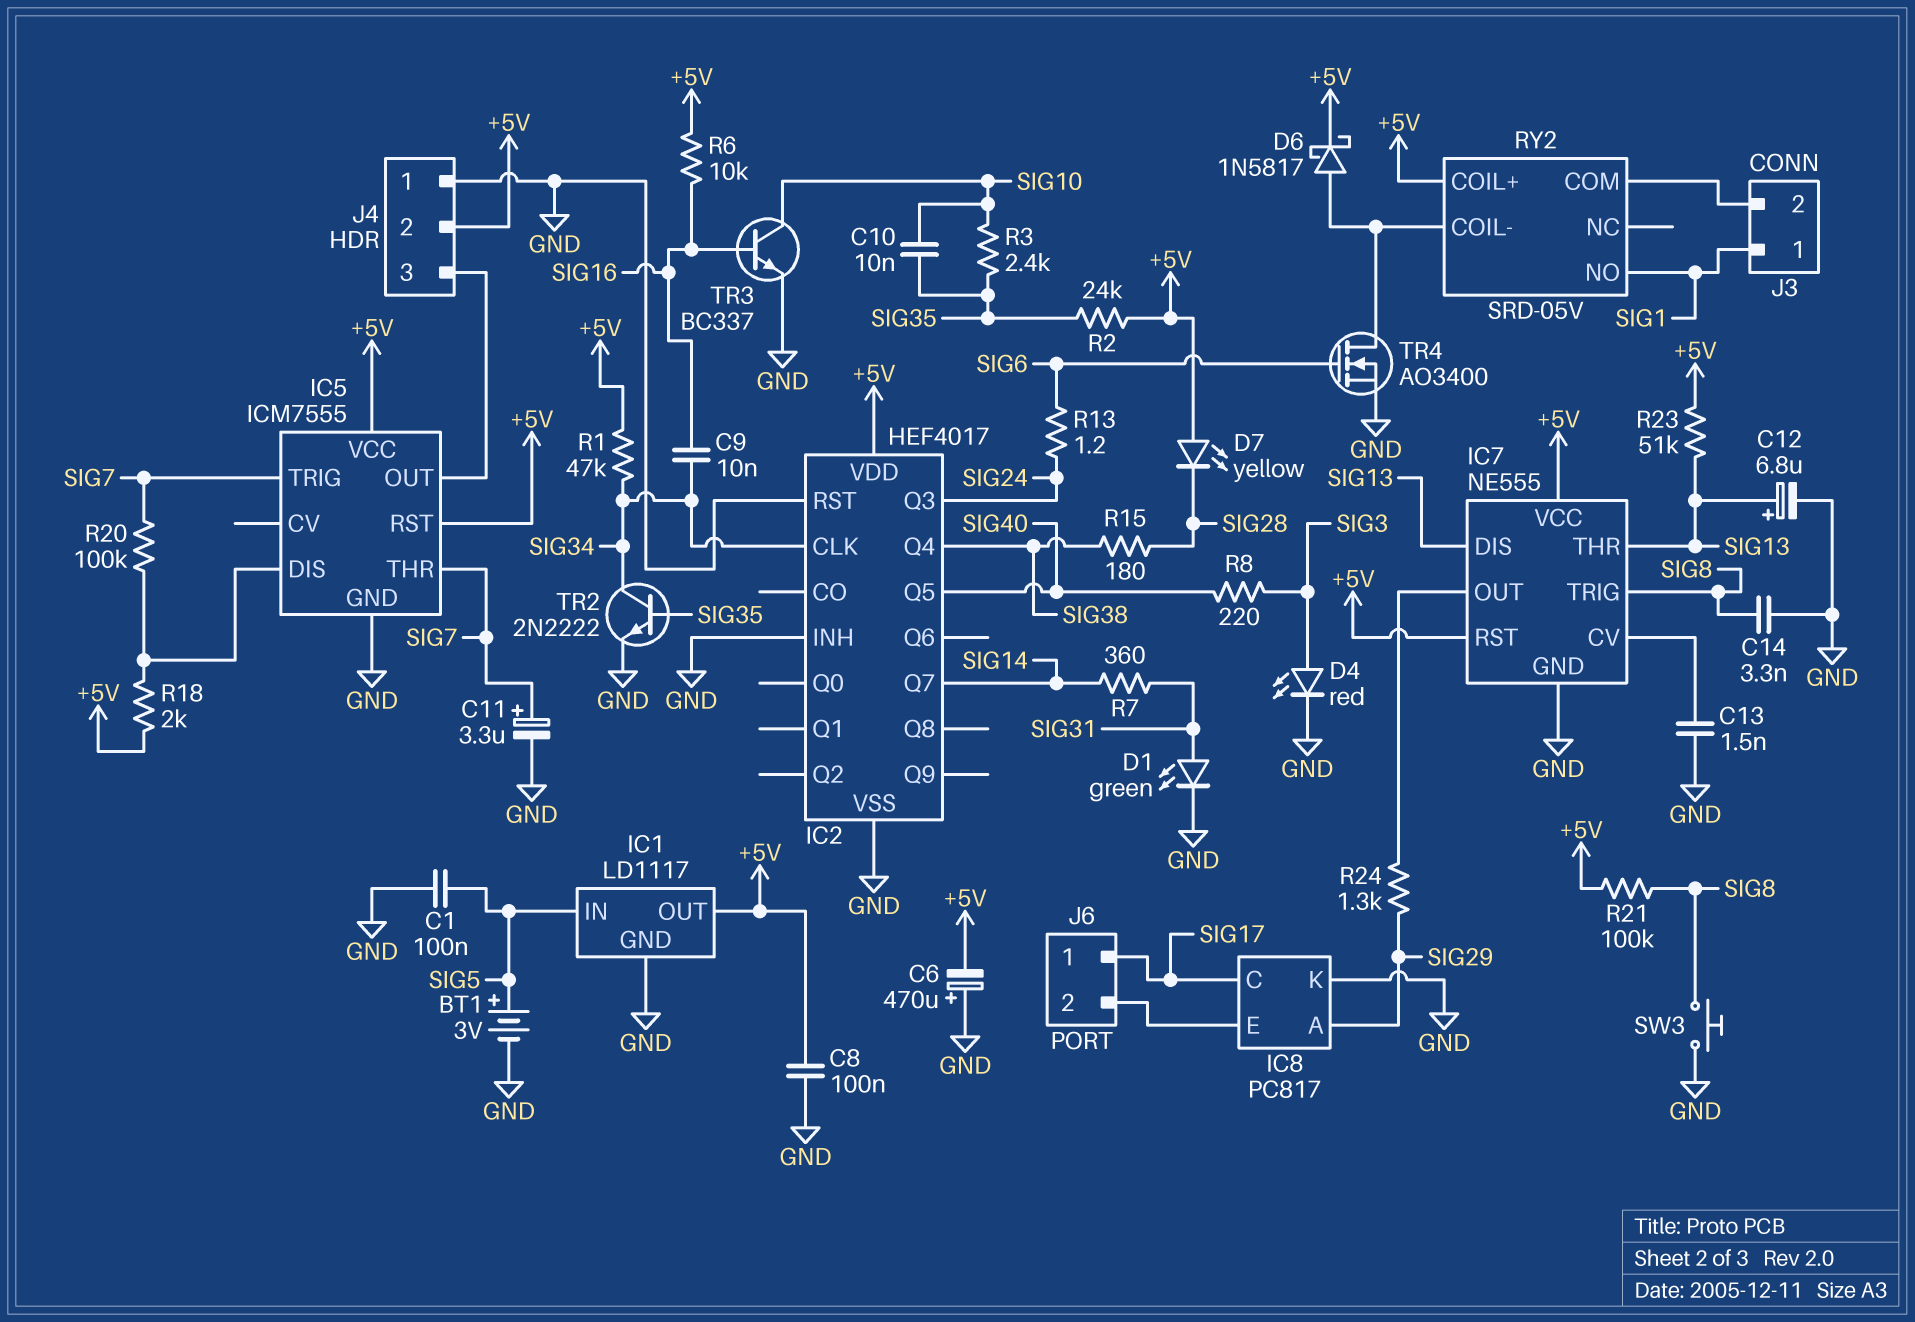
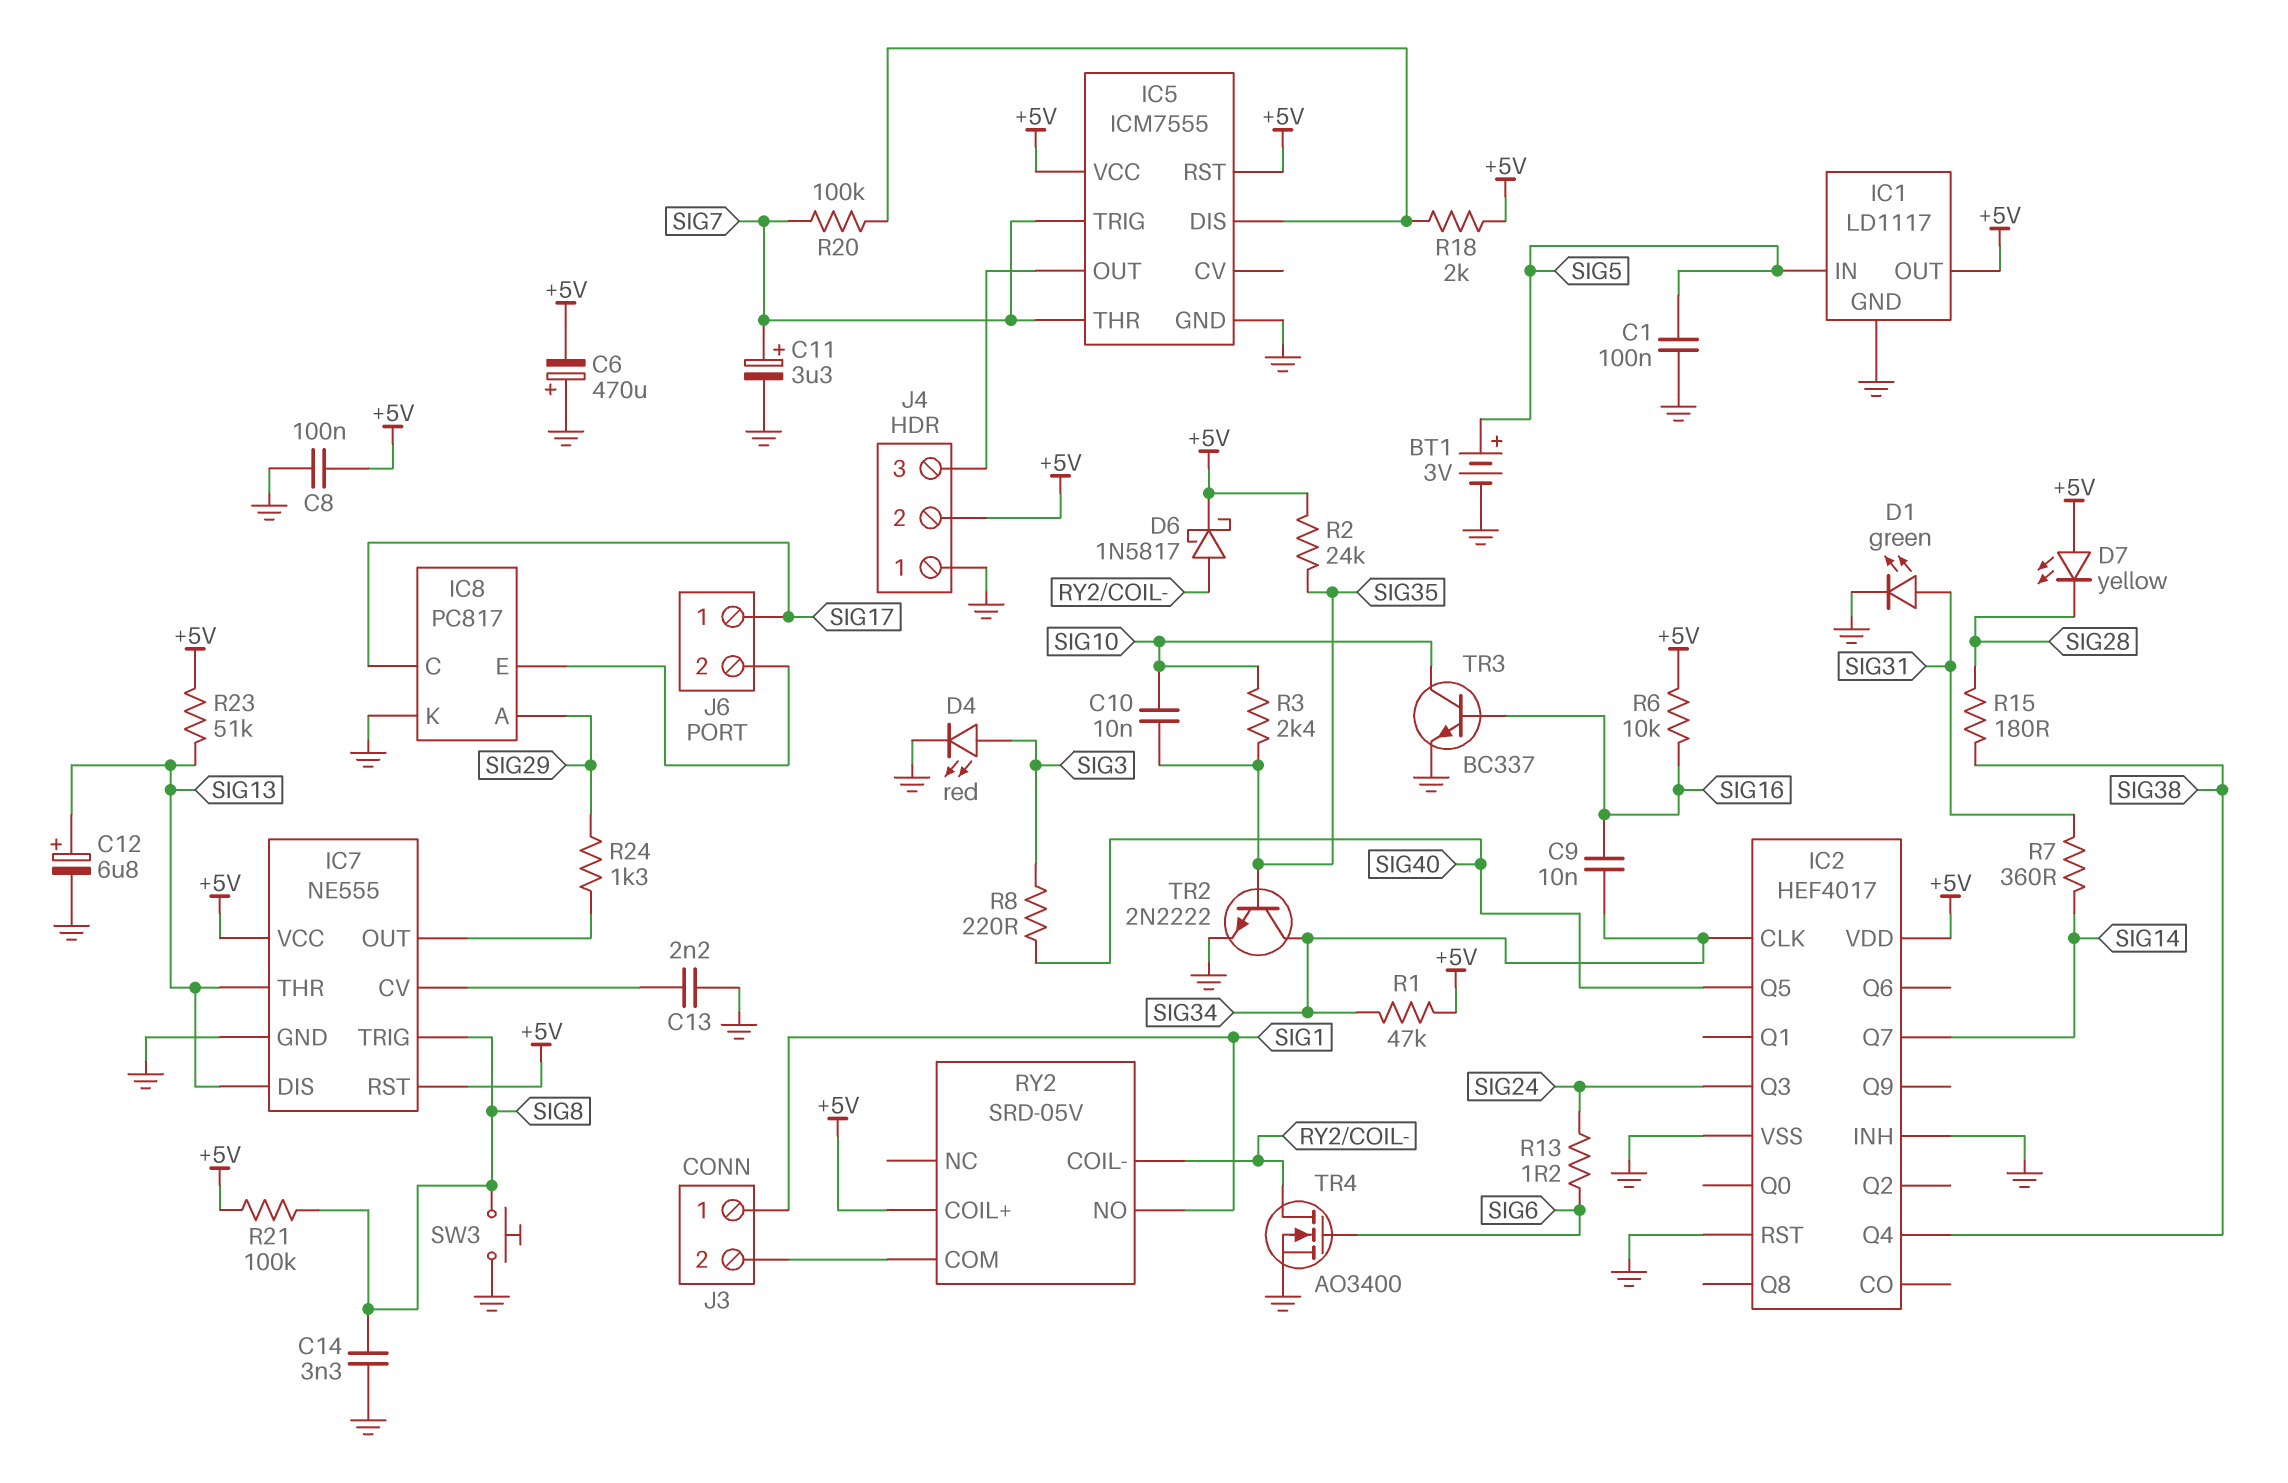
C13: 1.5nF (GND, IC7/CV) -> 2.2nF (GND, IC7/CV)

